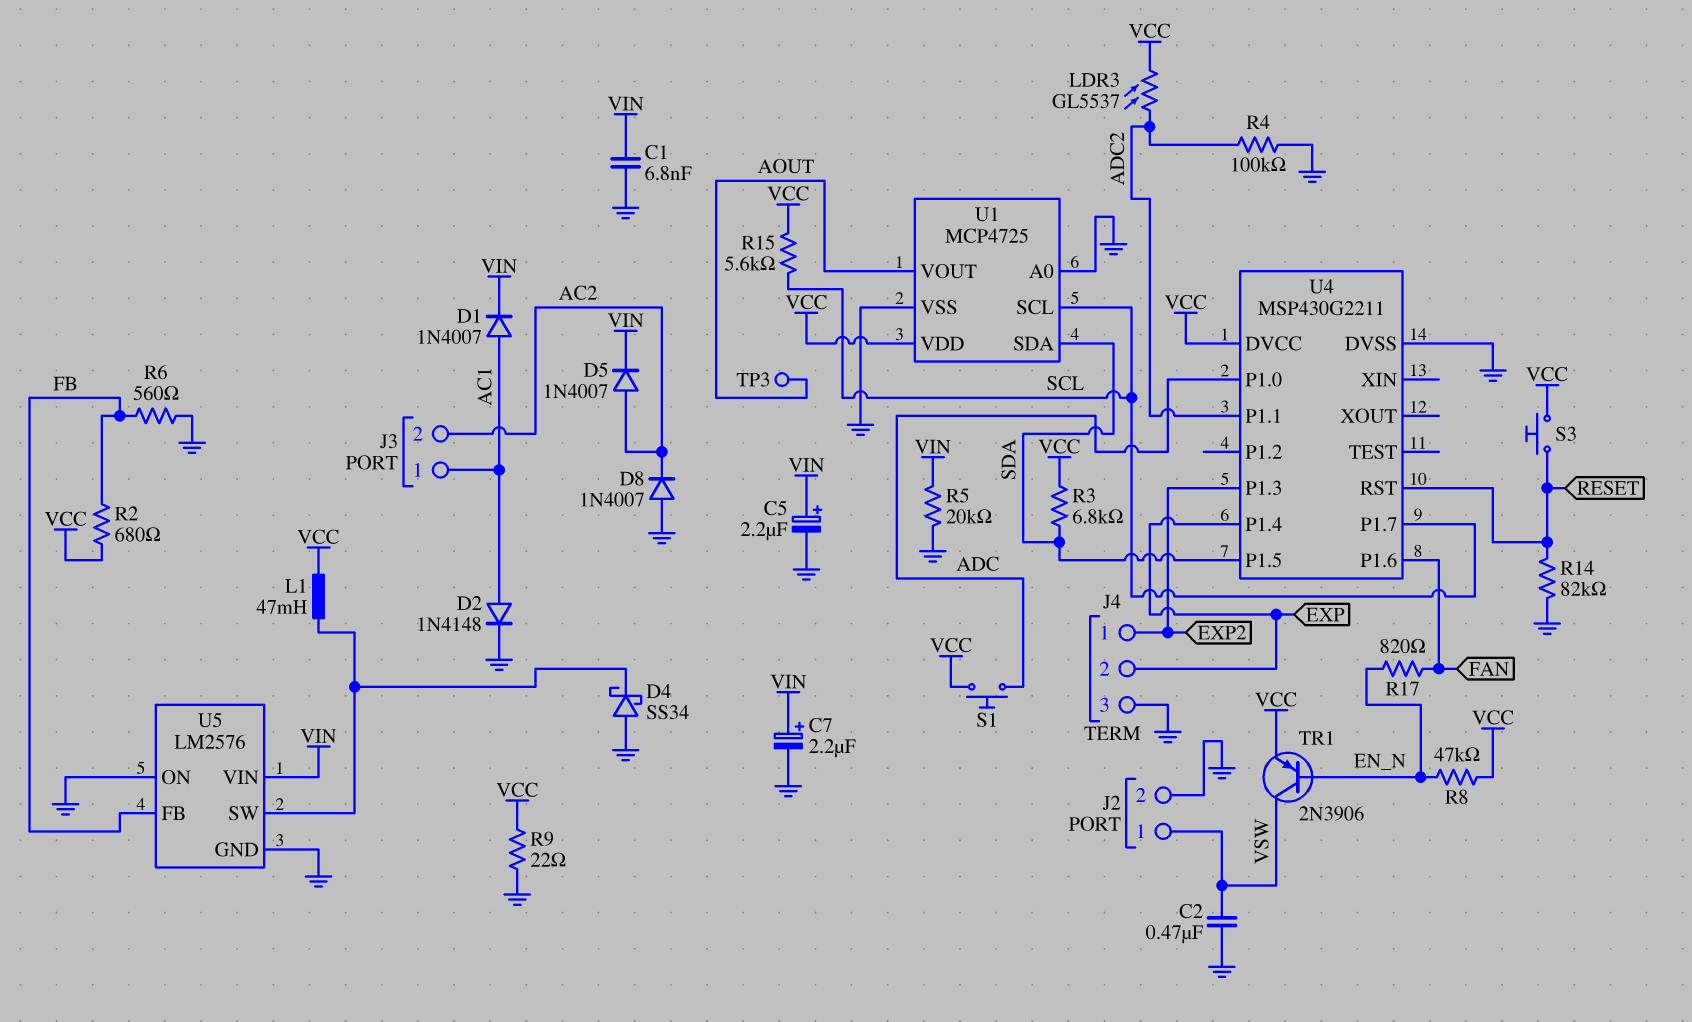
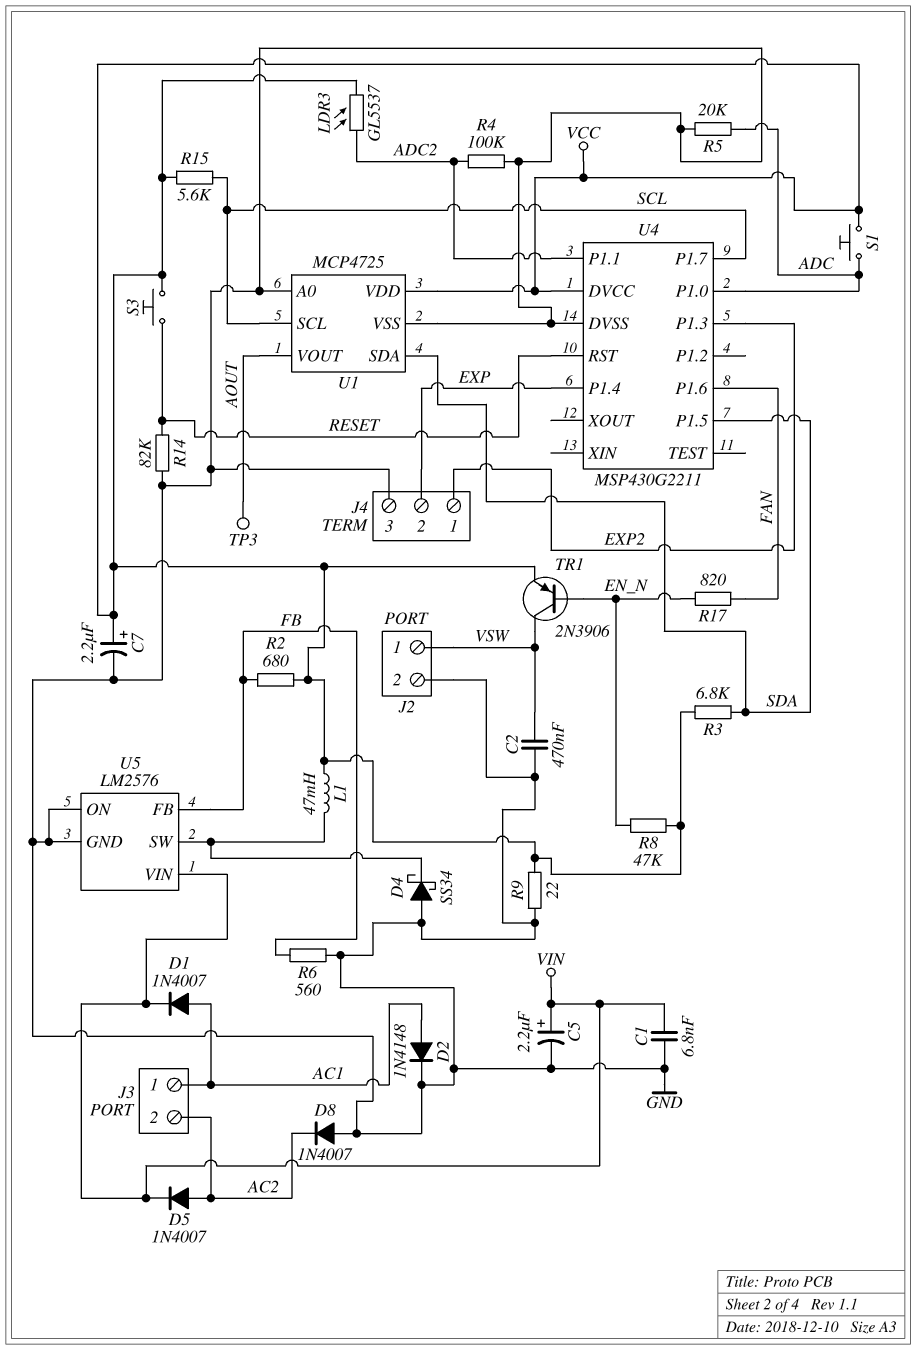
C7: 2.2uF (plus VIN, minus GND) -> 2.2uF (plus VCC, minus GND)
R5: 20k (GND, VIN) -> 20k (ADC, GND)

